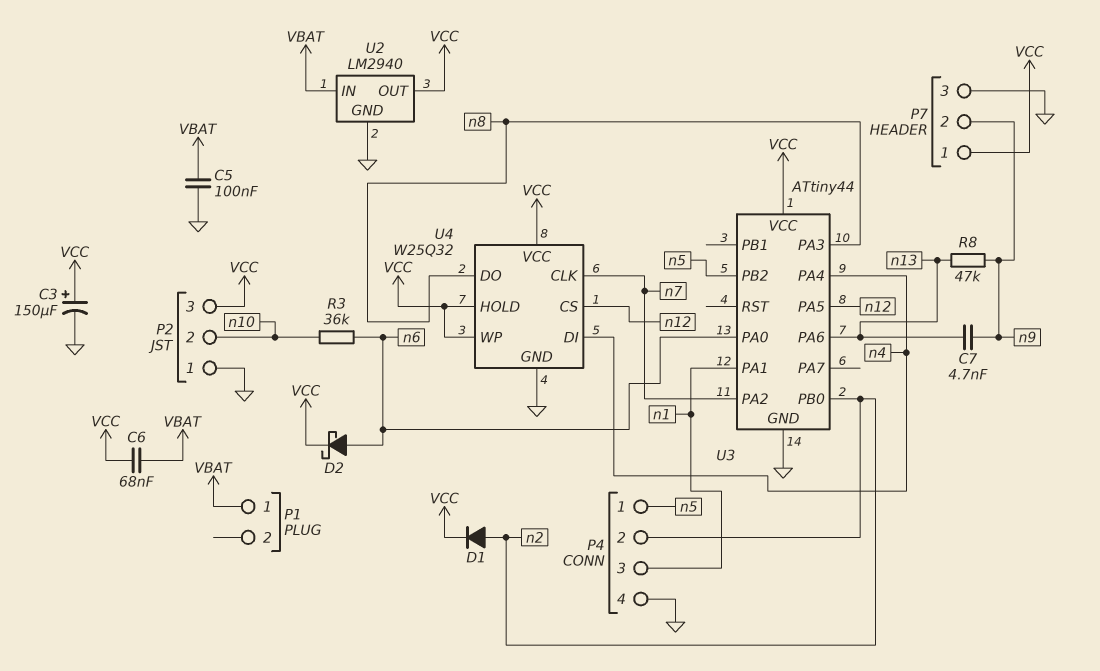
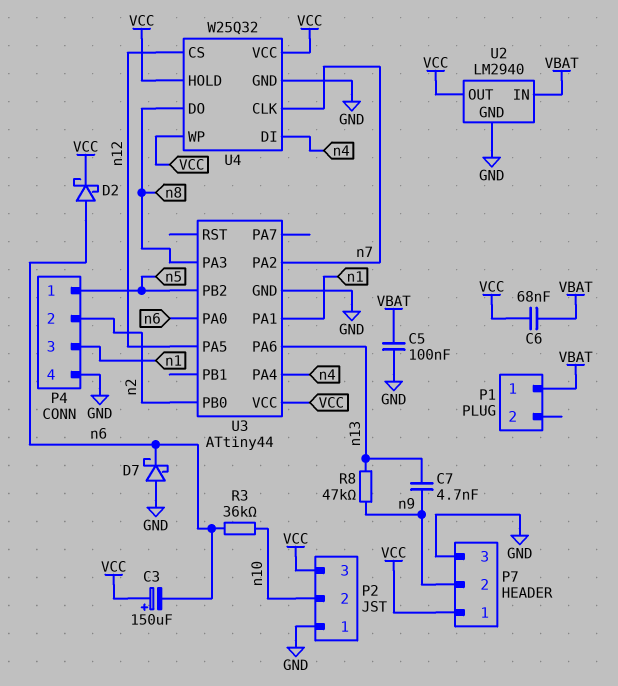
C3: 150uF (plus VCC, minus GND) -> 150uF (plus VCC, minus n6)
D1: diode (A n2, K VCC) -> none
D7: none -> schottky (A GND, K n6)

